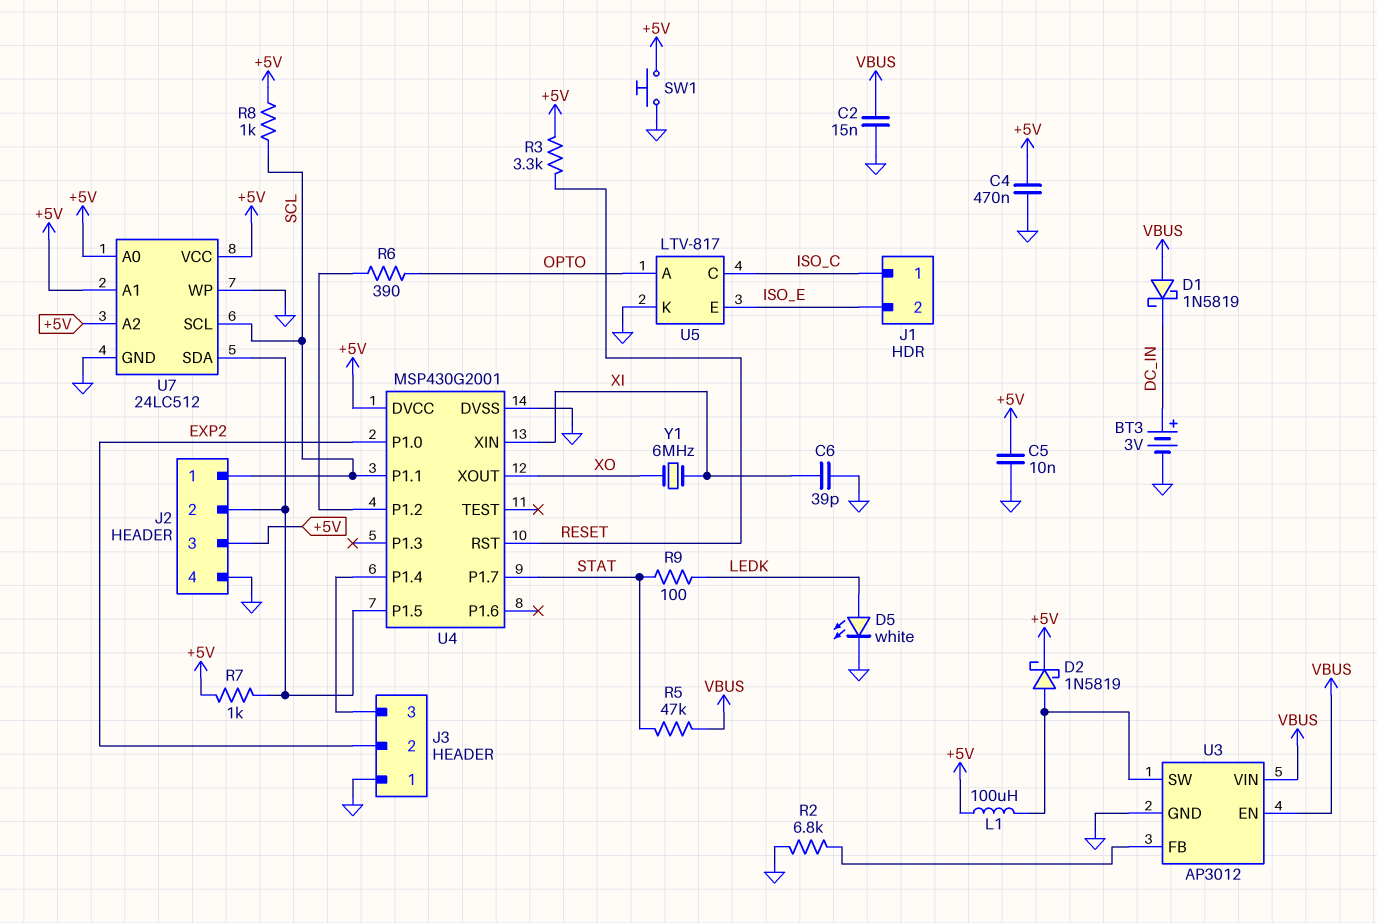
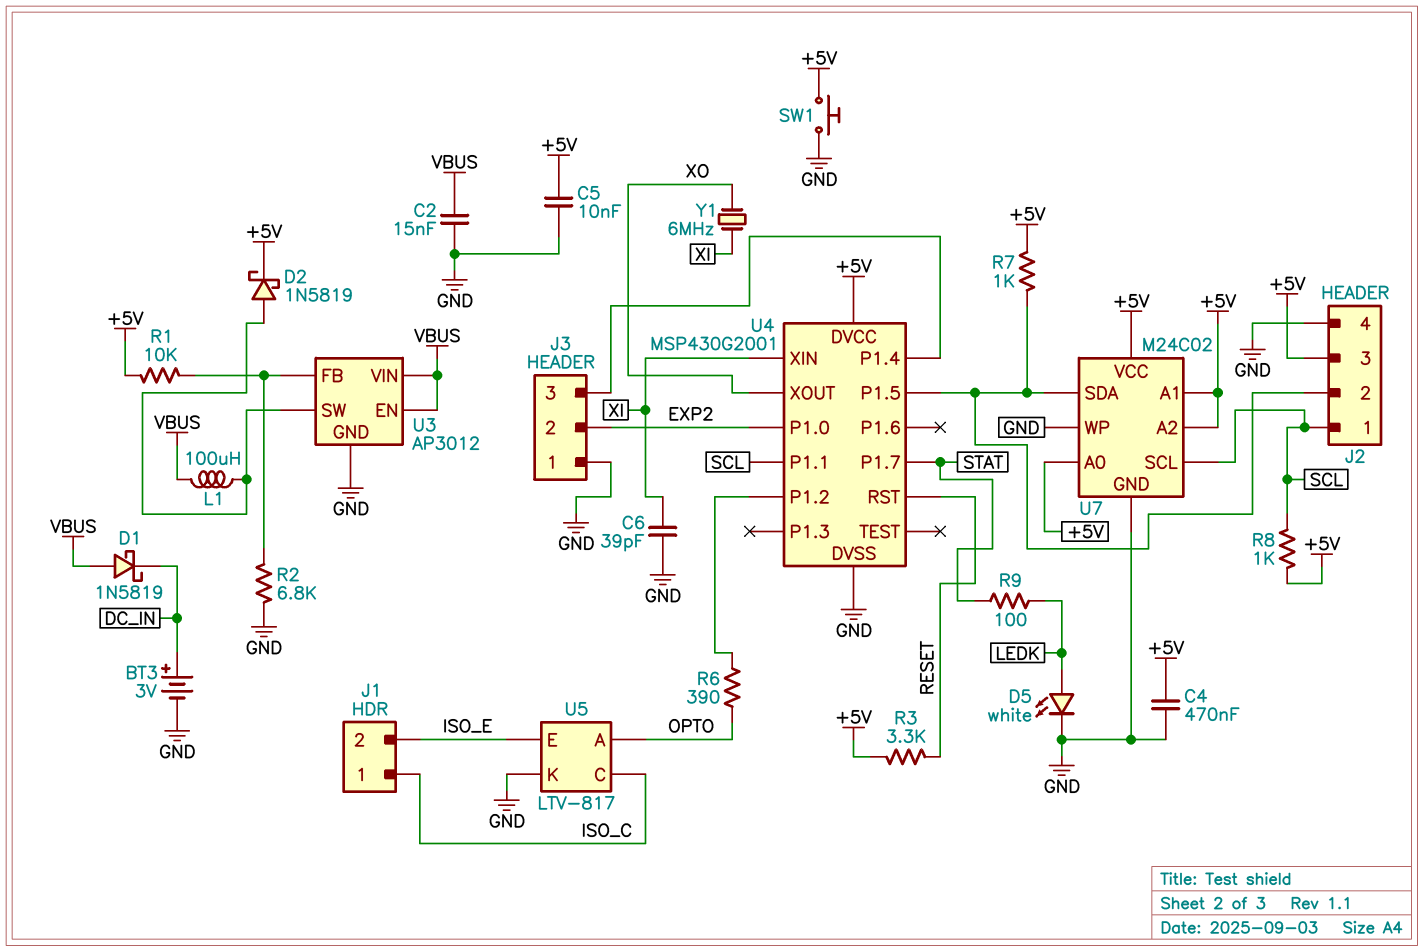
L1: 100uH (+5V, U3/SW) -> 100uH (U3/SW, VBUS)
R1: none -> 10k (+5V, U3/FB)
R5: 47k (STAT, VBUS) -> none
U7: 24LC512 -> M24C02

